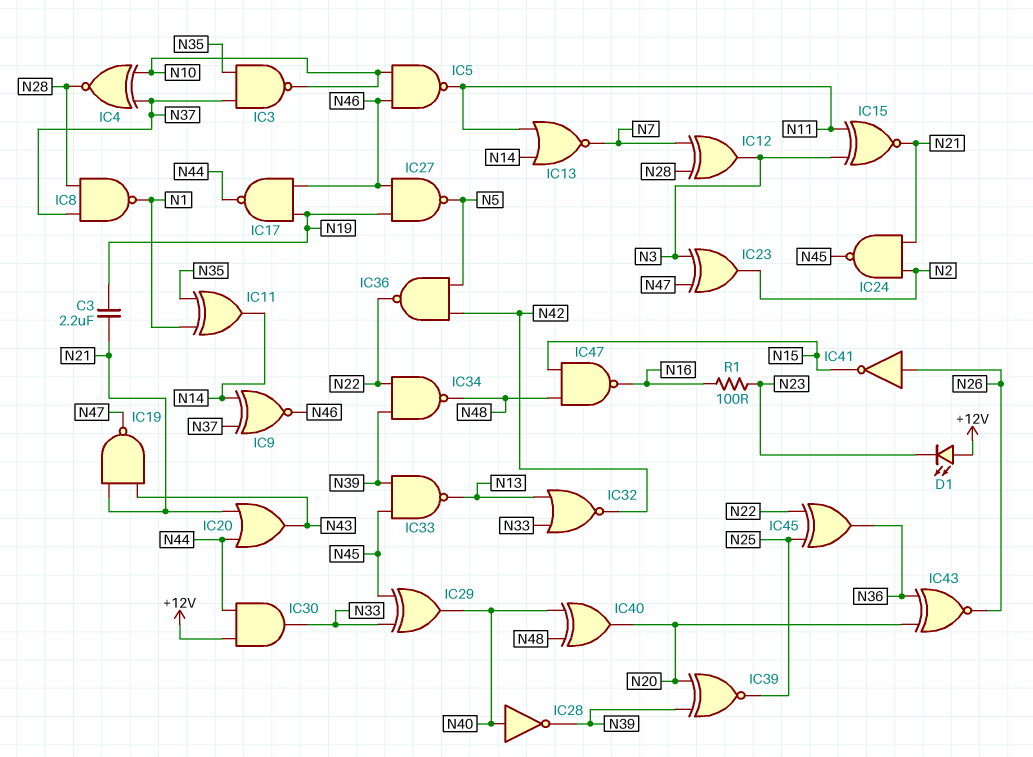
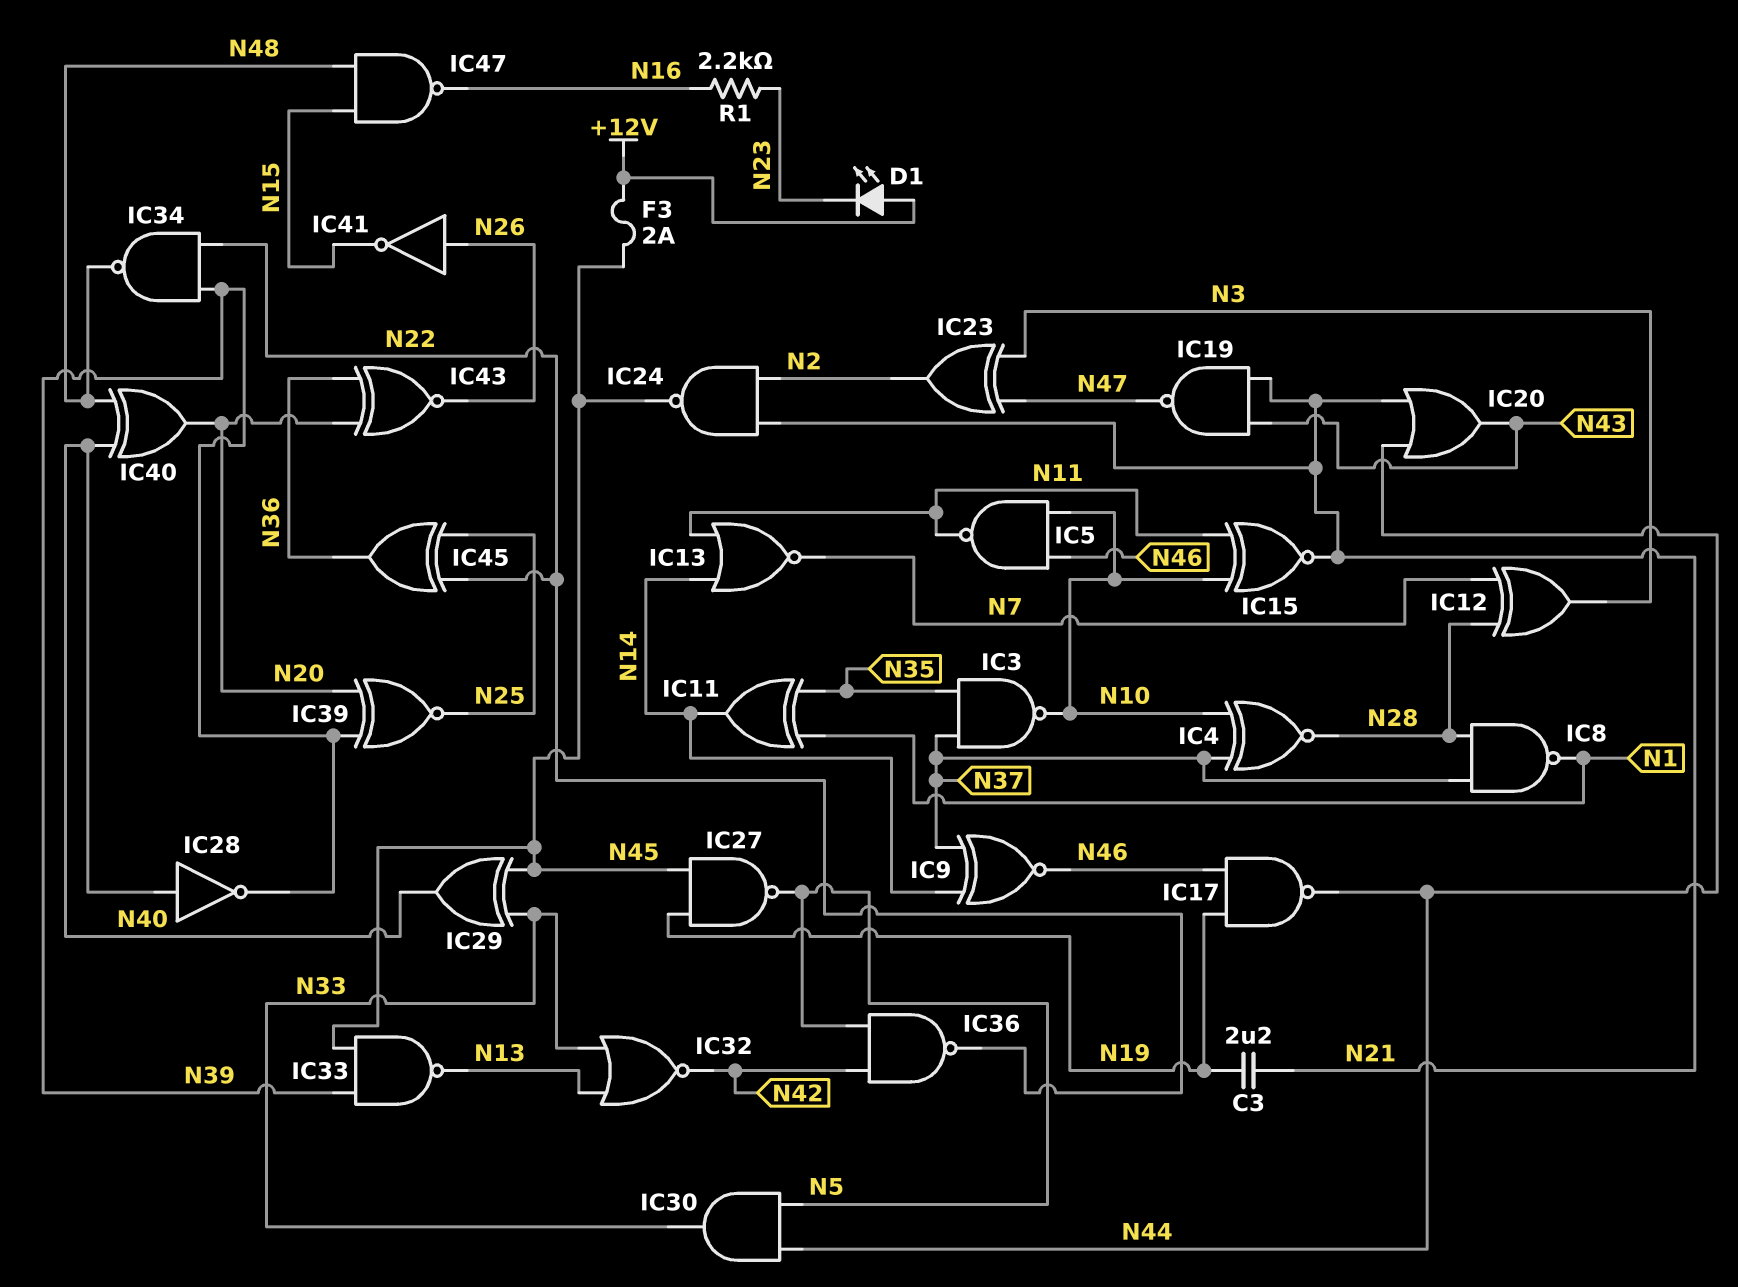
F3: none -> 2A (+12V, N45)
IC15: XNOR (in N3, in N11, out N21) -> XNOR (in N10, in N11, out N21)
IC27: NAND (in N19, in N46, out N5) -> NAND (in N19, in N45, out N5)
IC30: AND (in +12V, in N44, out N33) -> AND (in N5, in N44, out N33)
R1: 100 (N16, N23) -> 2.2k (N16, N23)

